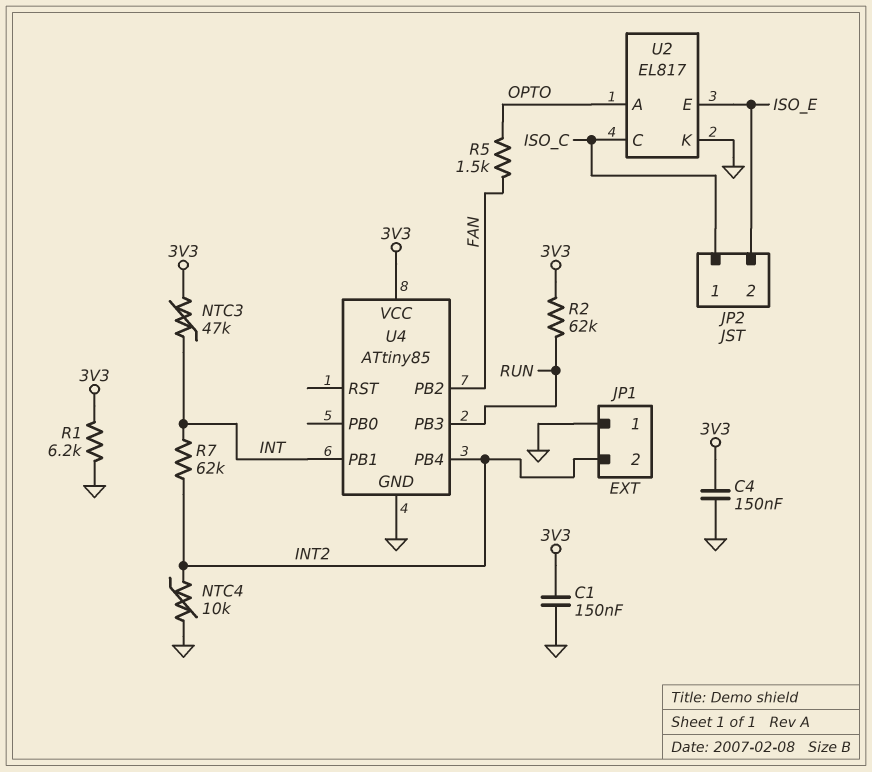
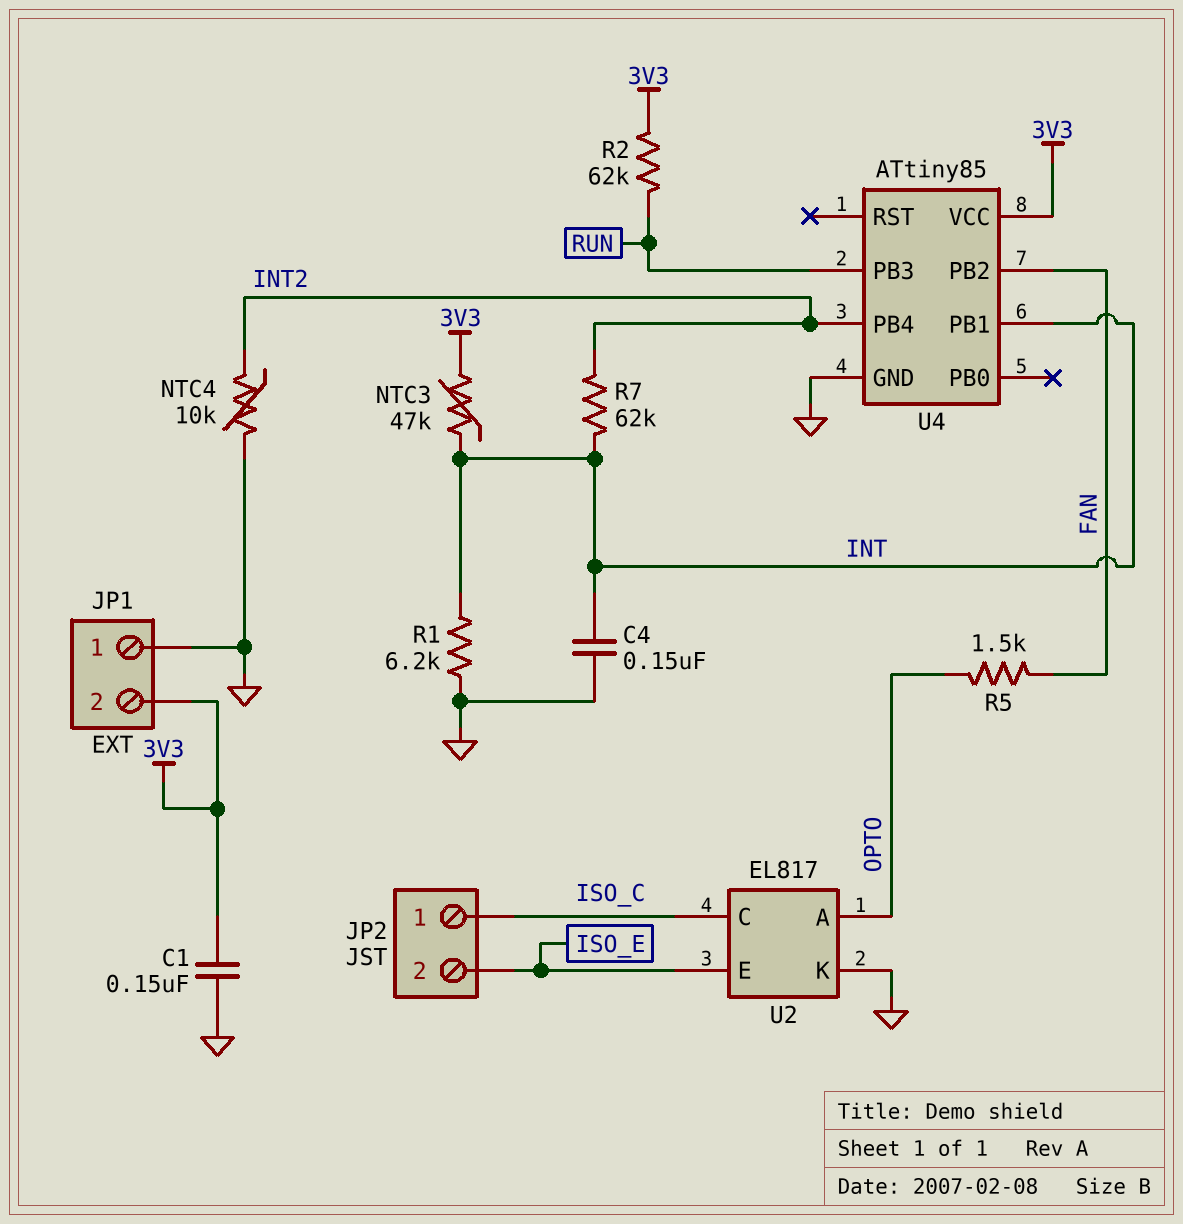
C4: 150nF (3V3, GND) -> 150nF (GND, INT)
JP1 pin 2: INT2 -> 3V3
R1: 6.2k (3V3, GND) -> 6.2k (GND, INT)

